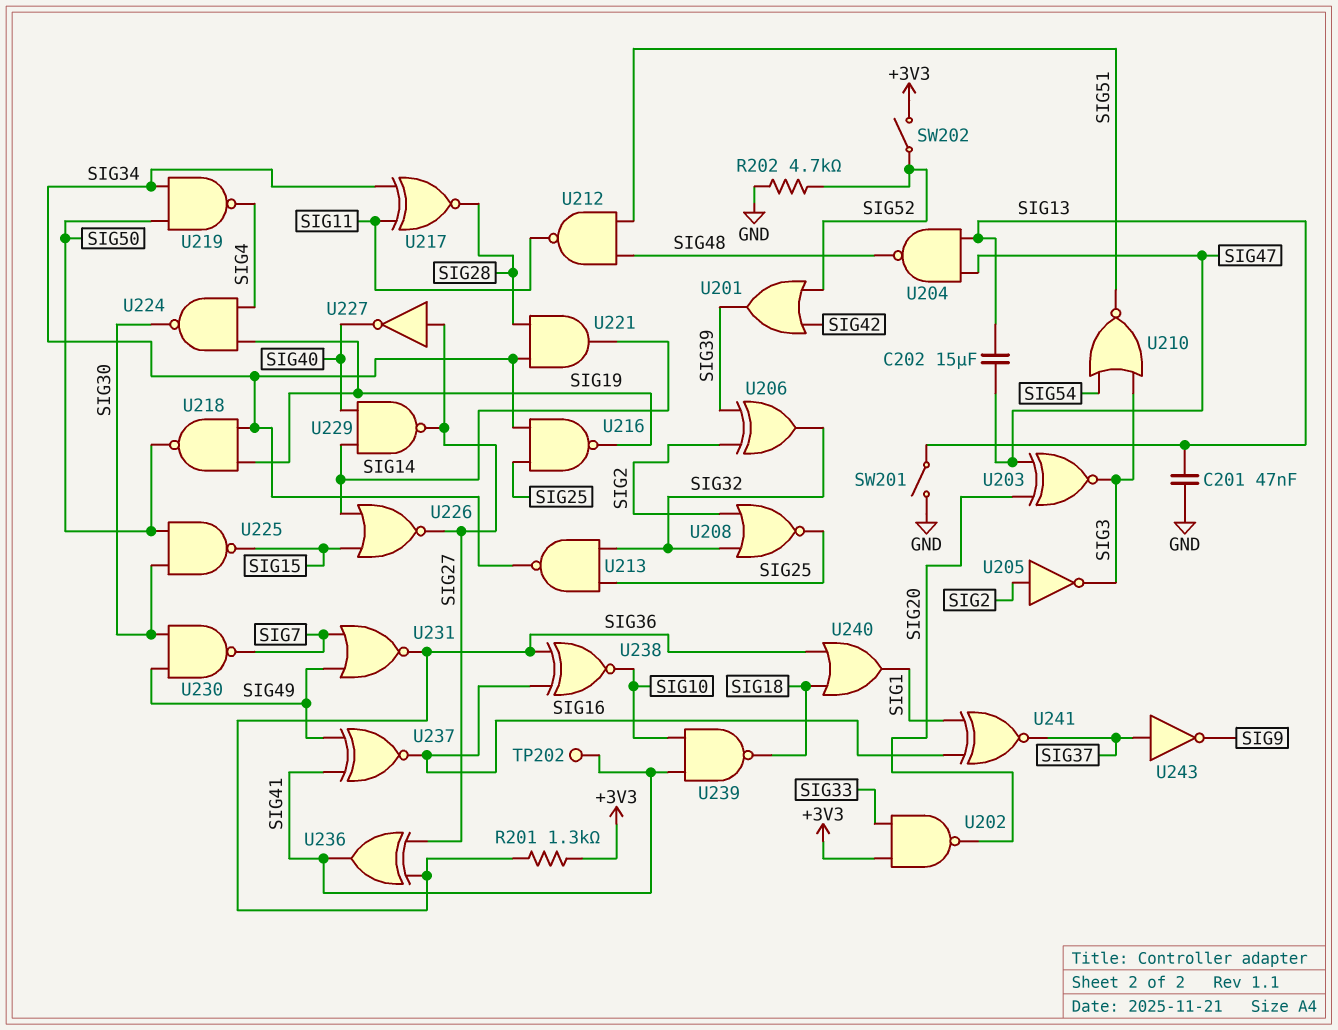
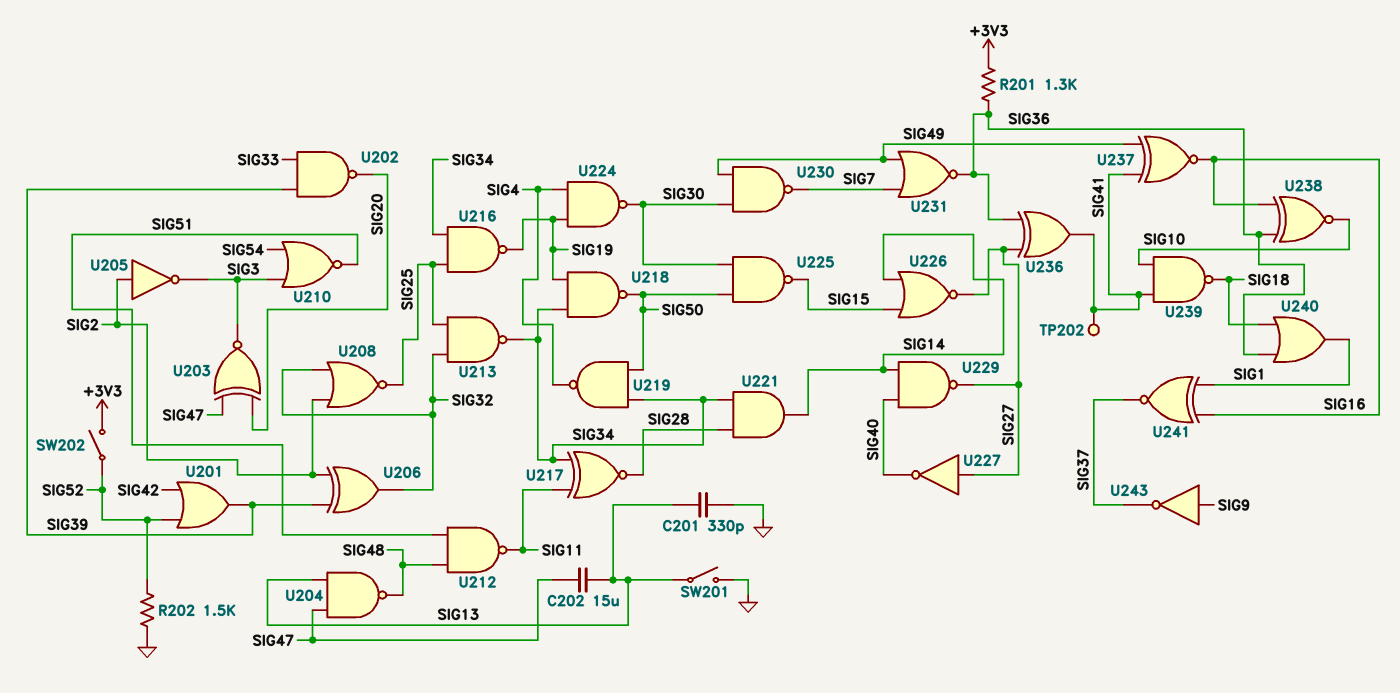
C201: 47nF (GND, SIG13) -> 330pF (GND, SIG13)
R202: 4.7k (GND, SIG52) -> 1.5k (GND, SIG52)
U202: NAND (in +3V3, in SIG33, out SIG20) -> NAND (in SIG33, in SIG39, out SIG20)
U243: NOT (in SIG37, out SIG9) -> NOT (in SIG9, out SIG37)

